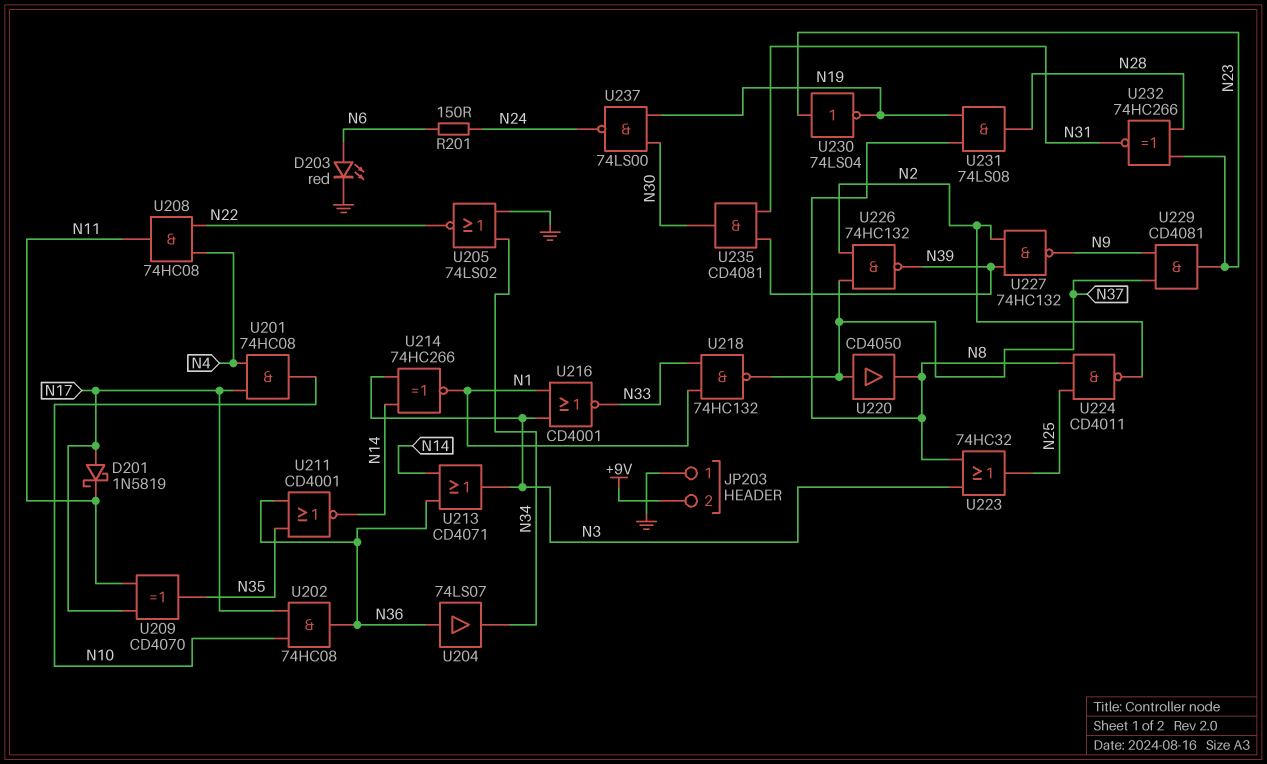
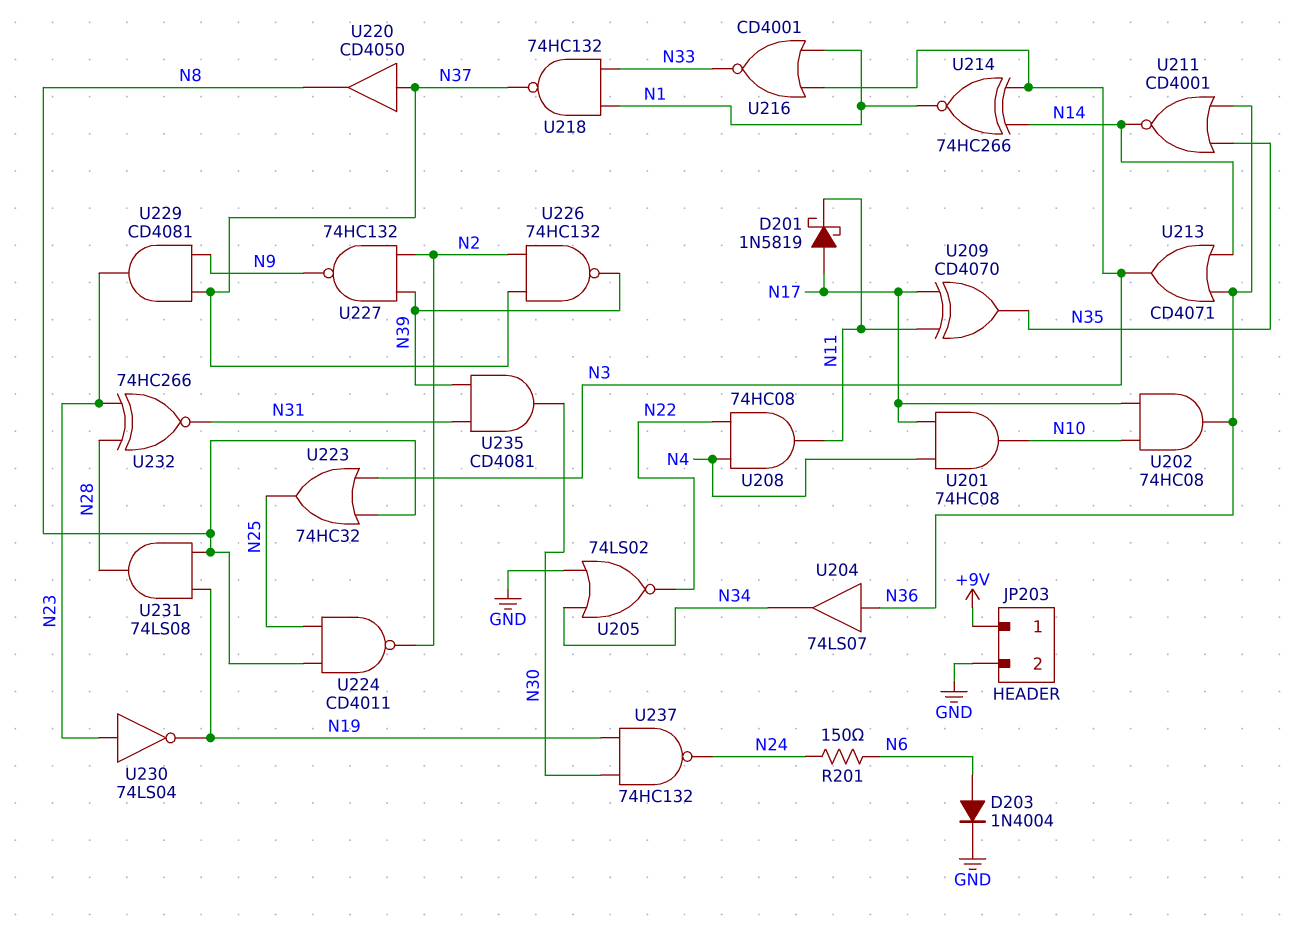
D203: LED red (A N6, K GND) -> diode 1N4004 (A N6, K GND)
JP203 pin 1: GND -> +9V
JP203 pin 2: +9V -> GND
U237: NAND 74LS00 (in N19, in N30, out N24) -> NAND 74HC132 (in N19, in N30, out N24)

